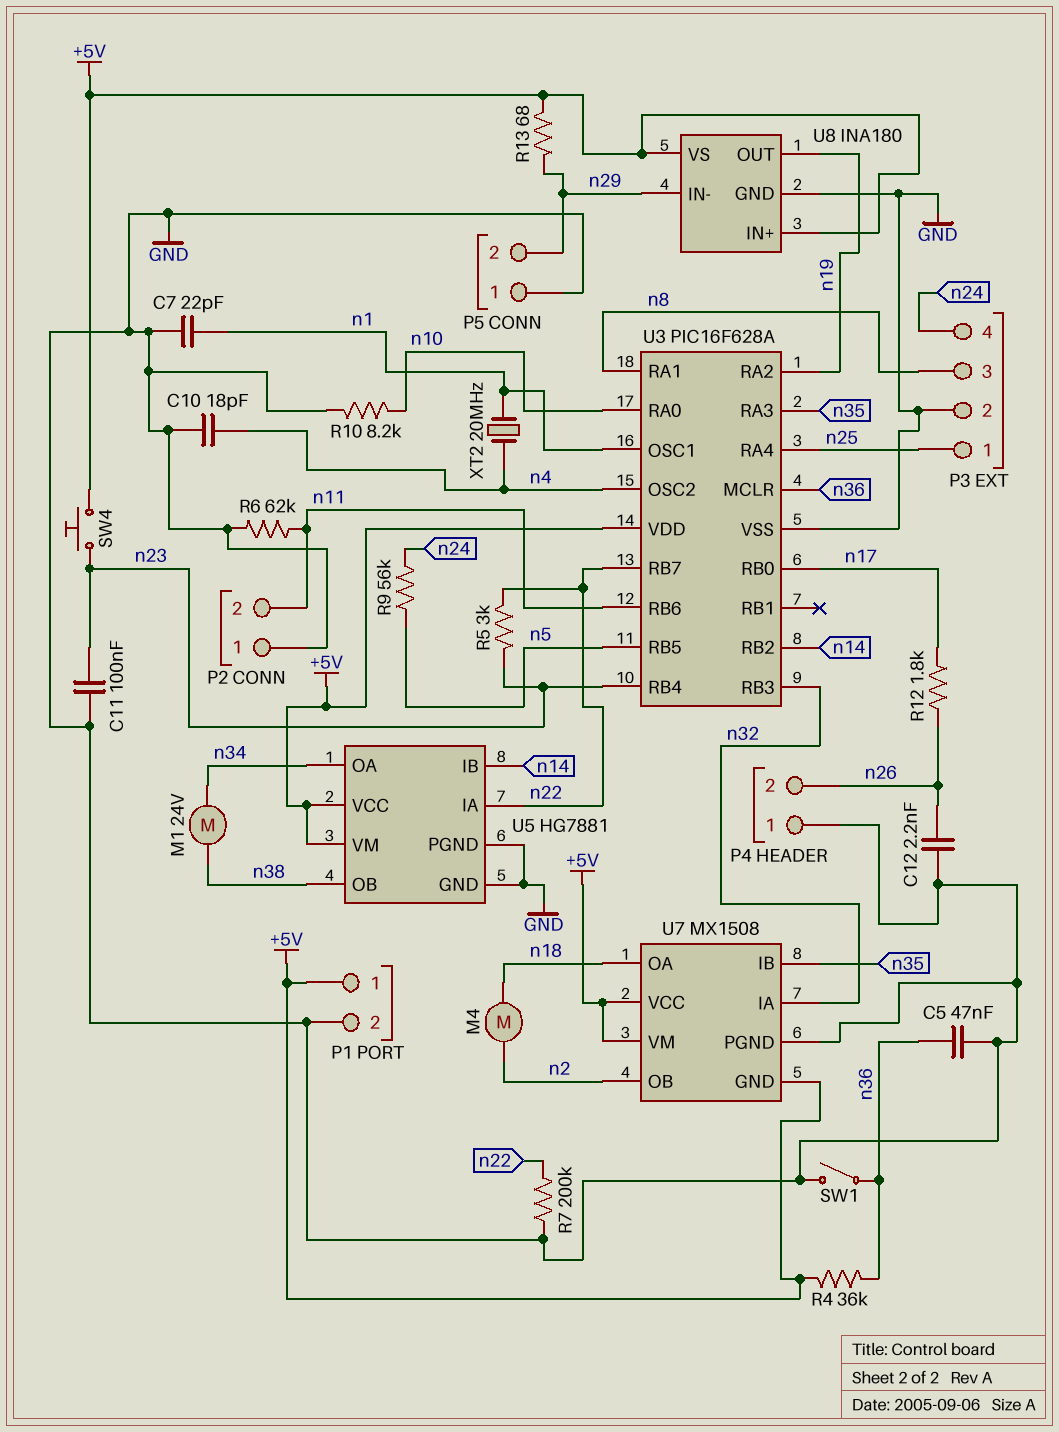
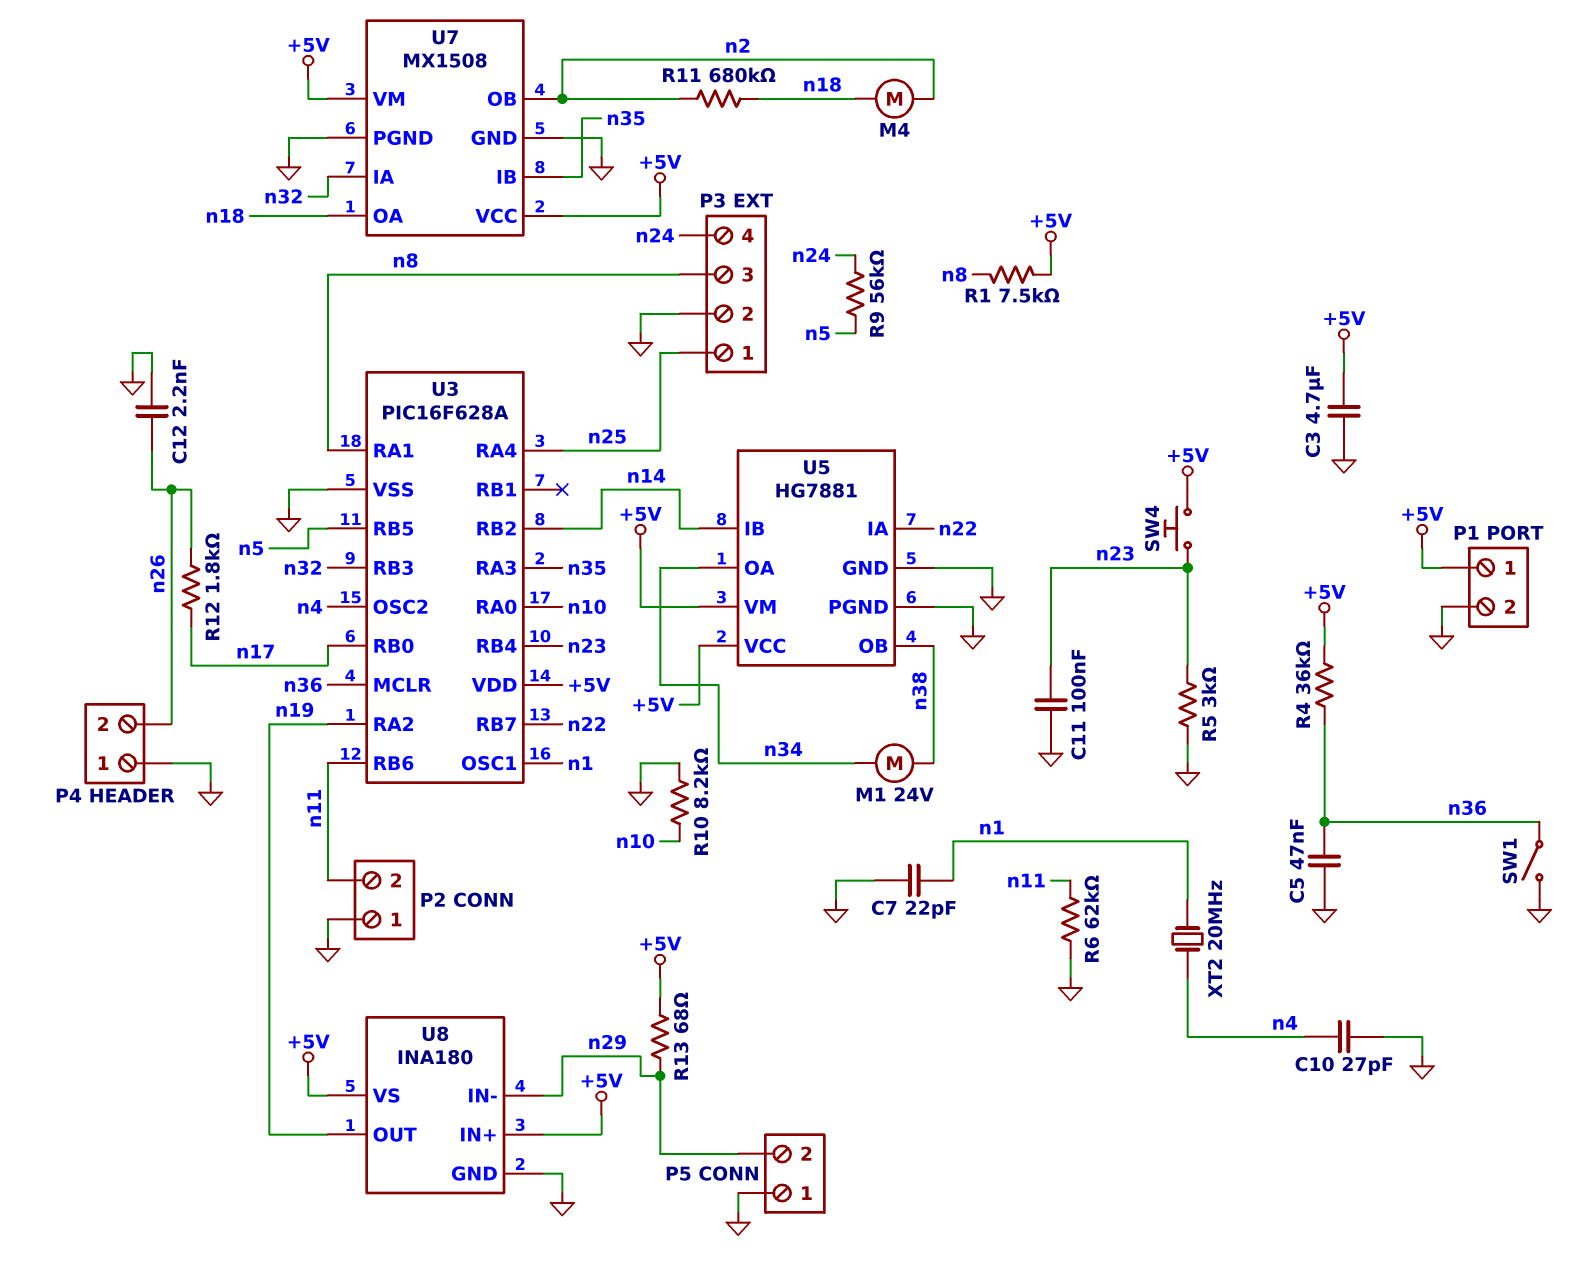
C3: none -> 4.7uF (+5V, GND)
C10: 18pF (GND, n4) -> 27pF (GND, n4)
R1: none -> 7.5k (+5V, n8)
R5: 3k (n22, n23) -> 3k (GND, n23)
R7: 200k (GND, n22) -> none
R11: none -> 680k (n2, n18)
U7 pin GND: +5V -> GND

